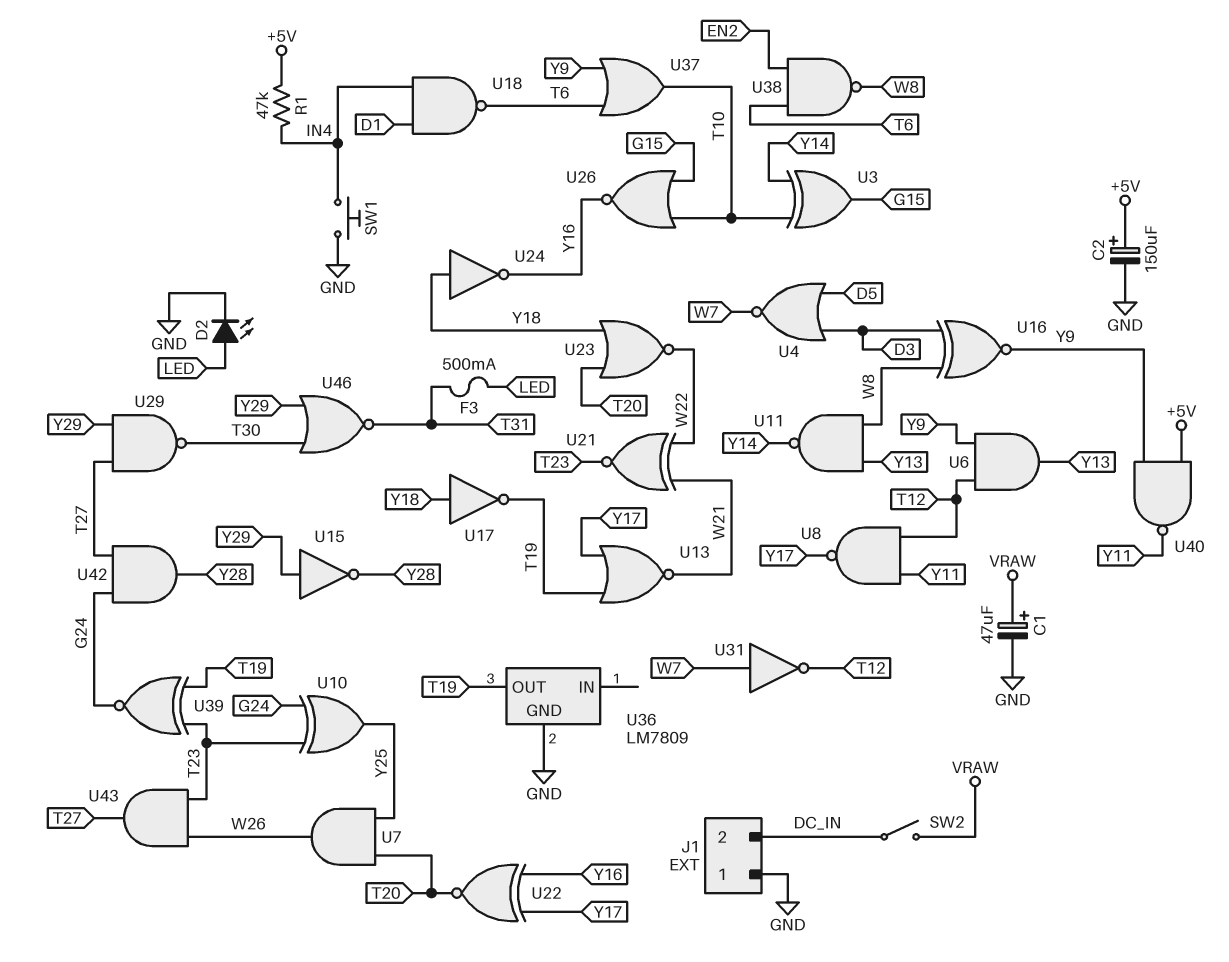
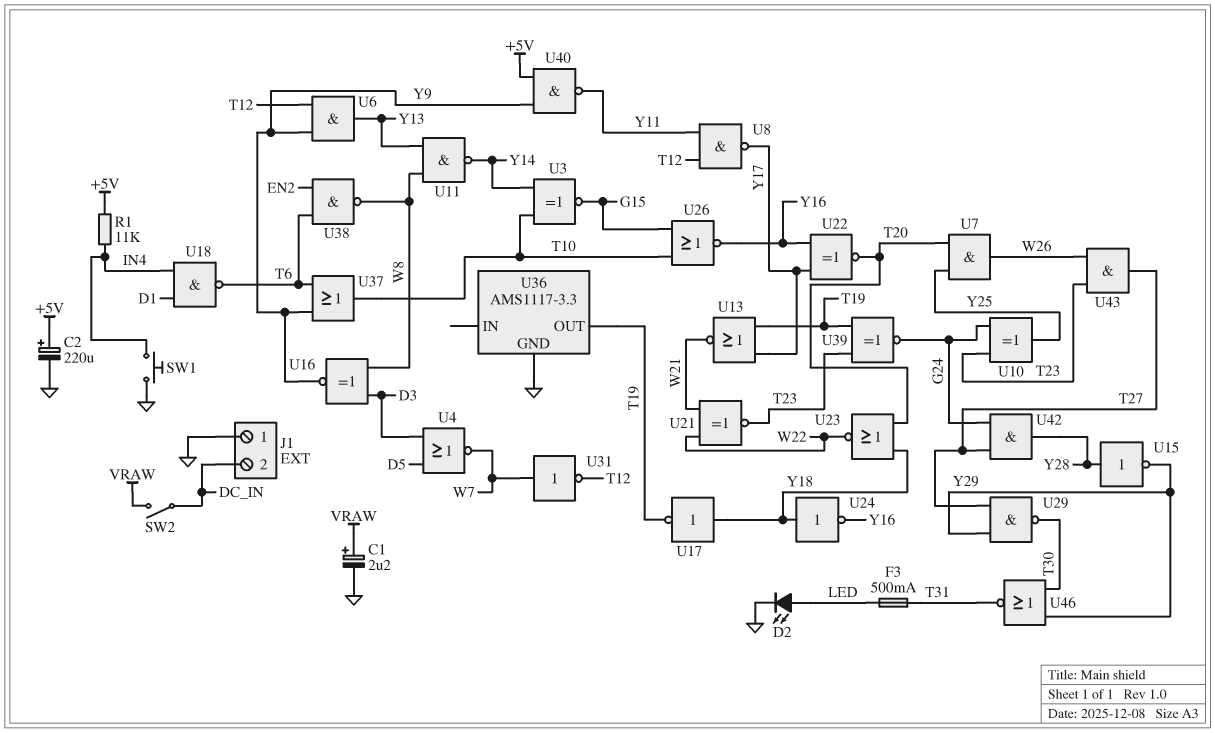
C1: 47uF (plus VRAW, minus GND) -> 2.2uF (plus VRAW, minus GND)
C2: 150uF (plus +5V, minus GND) -> 220uF (plus +5V, minus GND)
R1: 47k (+5V, IN4) -> 11k (+5V, IN4)
U3: XOR (in T10, in Y14, out G15) -> XNOR (in T10, in Y14, out G15)
U15: NOT (in Y29, out Y28) -> NOT (in Y28, out Y29)
U36: LM7809 -> AMS1117-3.3

